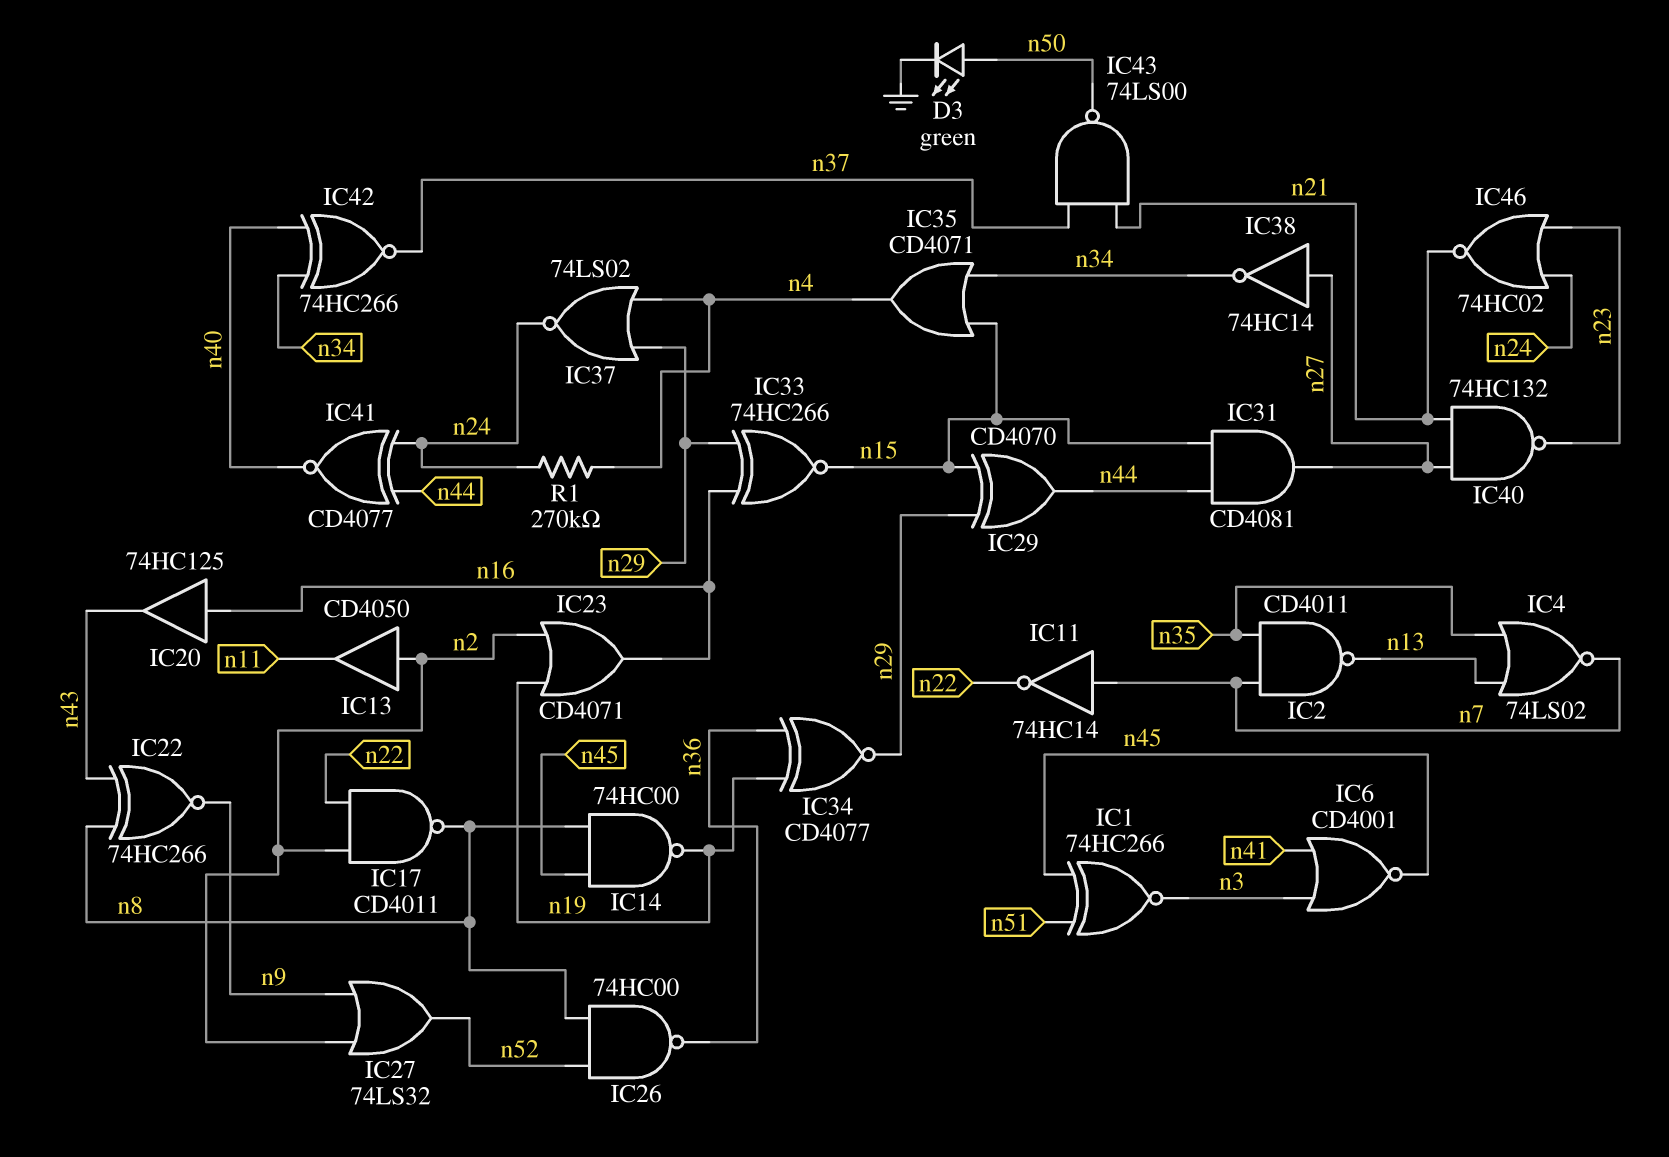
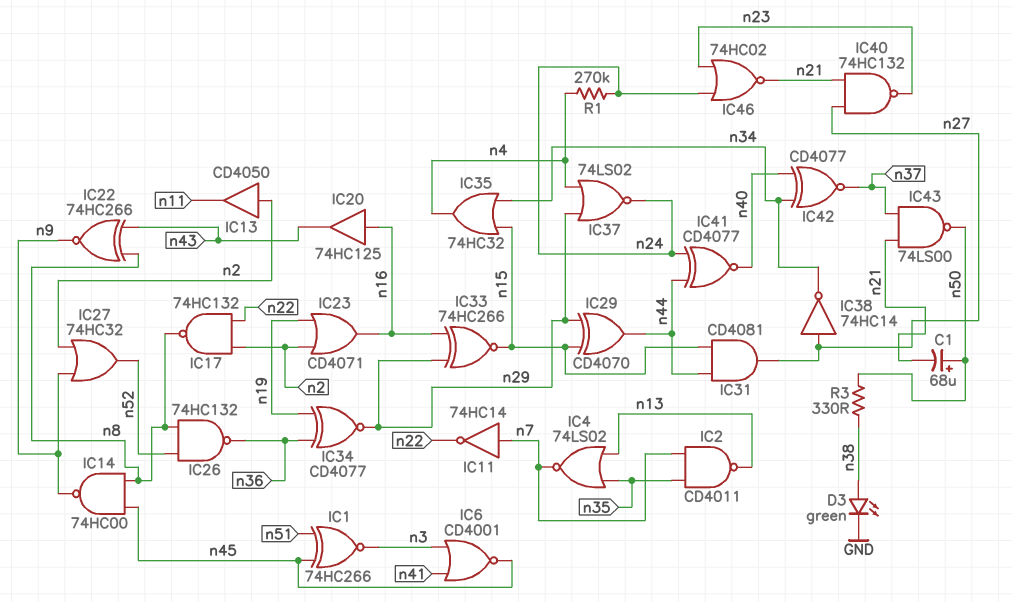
C1: none -> 68uF (plus n50, minus n21)
D3: LED green (A n50, K GND) -> LED green (A n38, K GND)
IC14: NAND 74HC00 (in n8, in n45, out n19) -> NAND 74HC00 (in n8, in n45, out n9)
IC17: NAND CD4011 (in n2, in n22, out n8) -> NAND 74HC132 (in n2, in n22, out n8)
IC26: NAND 74HC00 (in n8, in n52, out n36) -> NAND 74HC132 (in n8, in n52, out n36)
IC27: OR 74LS32 (in n2, in n9, out n52) -> OR 74HC32 (in n2, in n9, out n52)
IC35: OR CD4071 (in n15, in n34, out n4) -> OR 74HC32 (in n15, in n34, out n4)
IC42: XNOR 74HC266 (in n34, in n40, out n37) -> XNOR CD4077 (in n34, in n40, out n37)
R3: none -> 330 (n38, n50)

